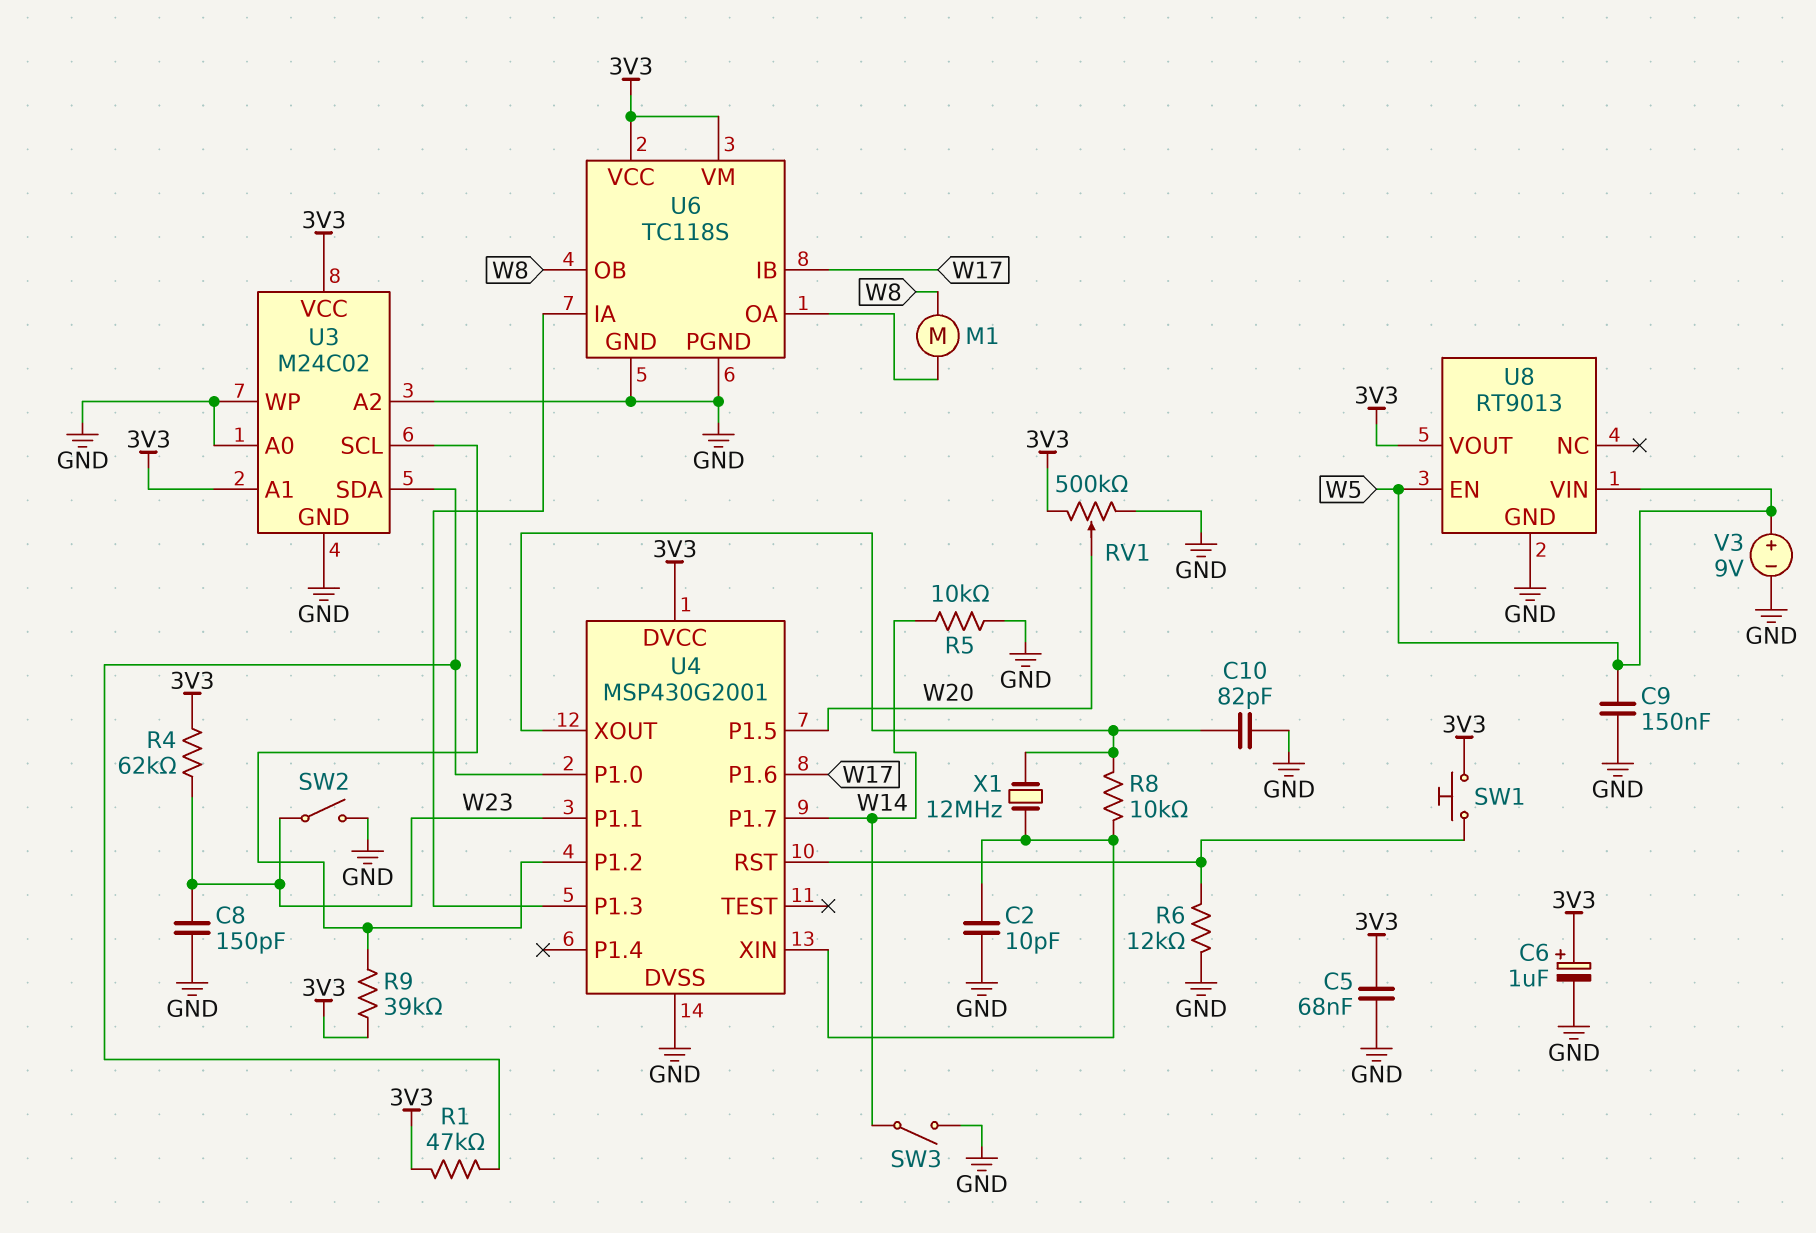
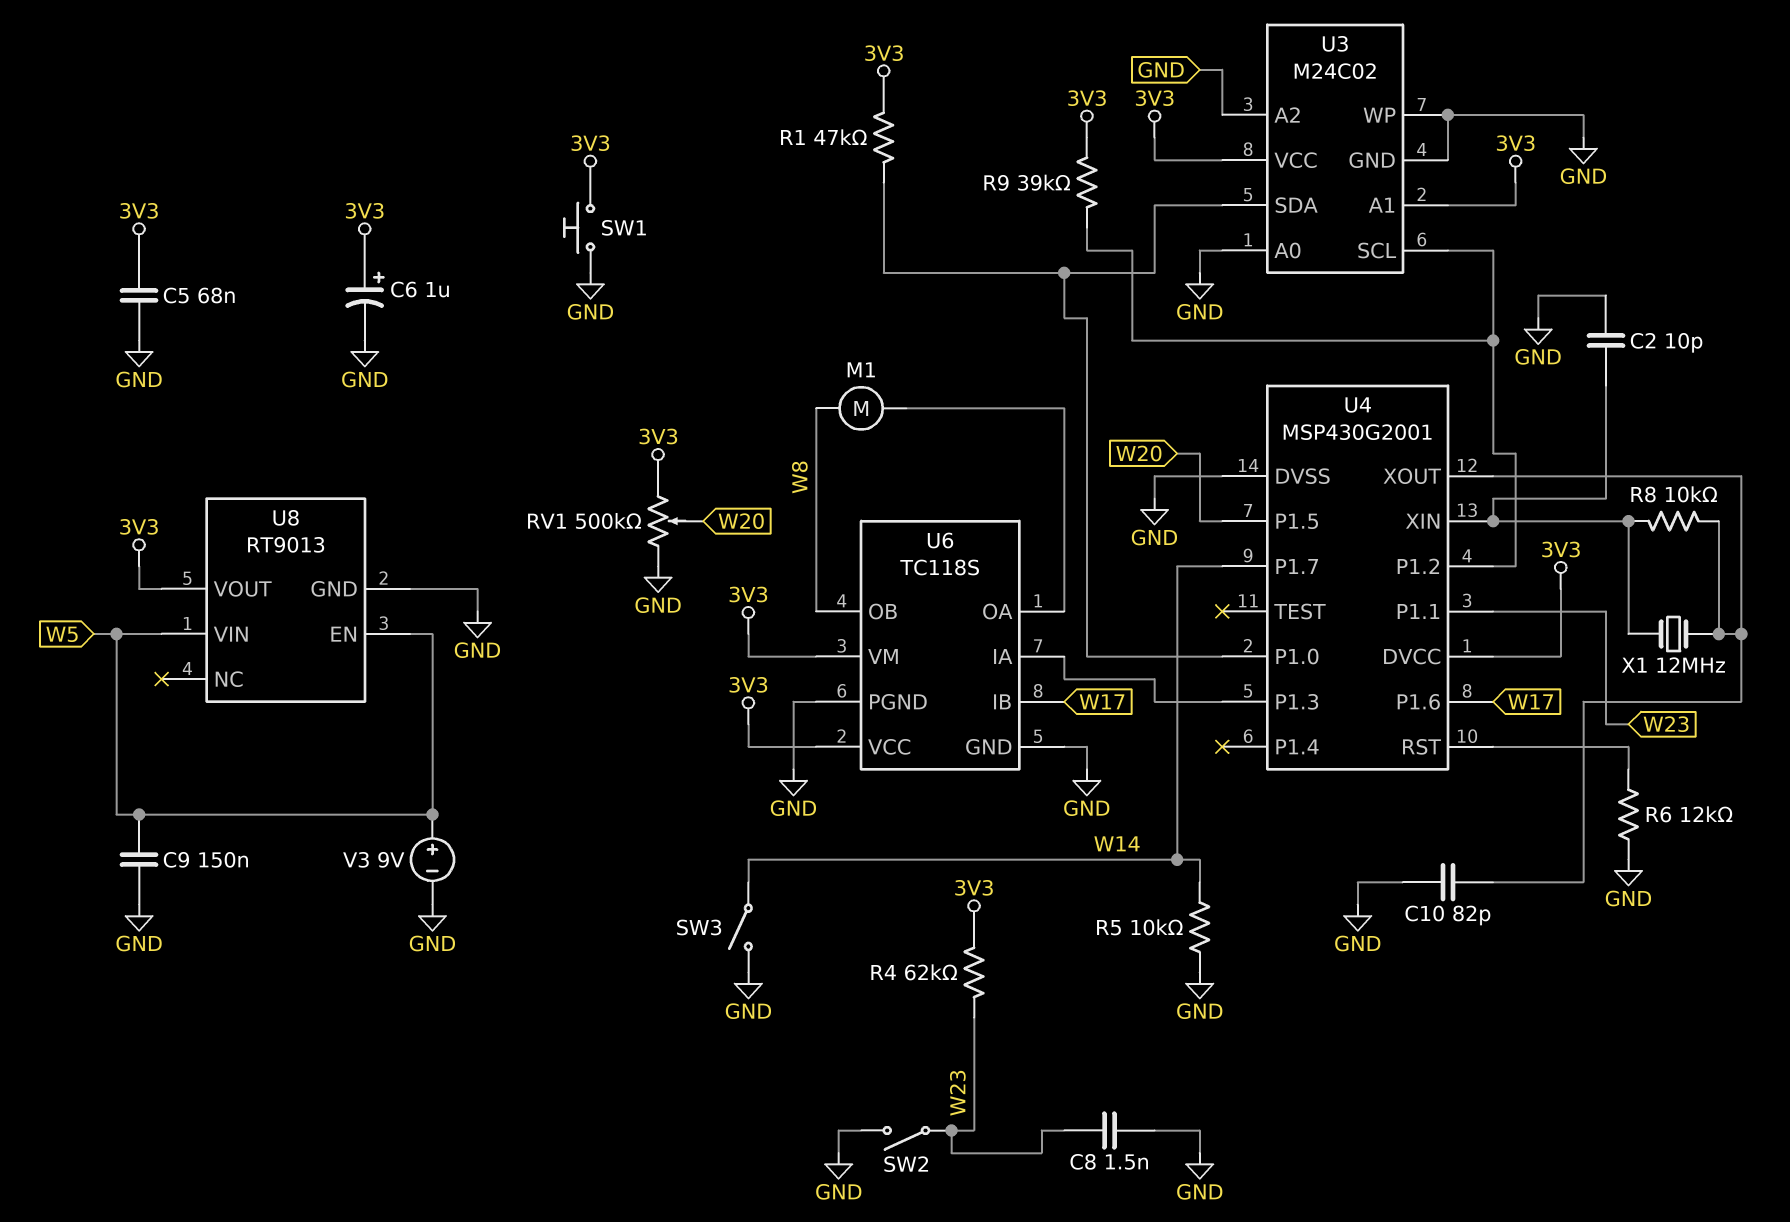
C8: 150pF (GND, W23) -> 1.5nF (GND, W23)
SW1: button (3V3, U4/RST) -> button (3V3, GND)

